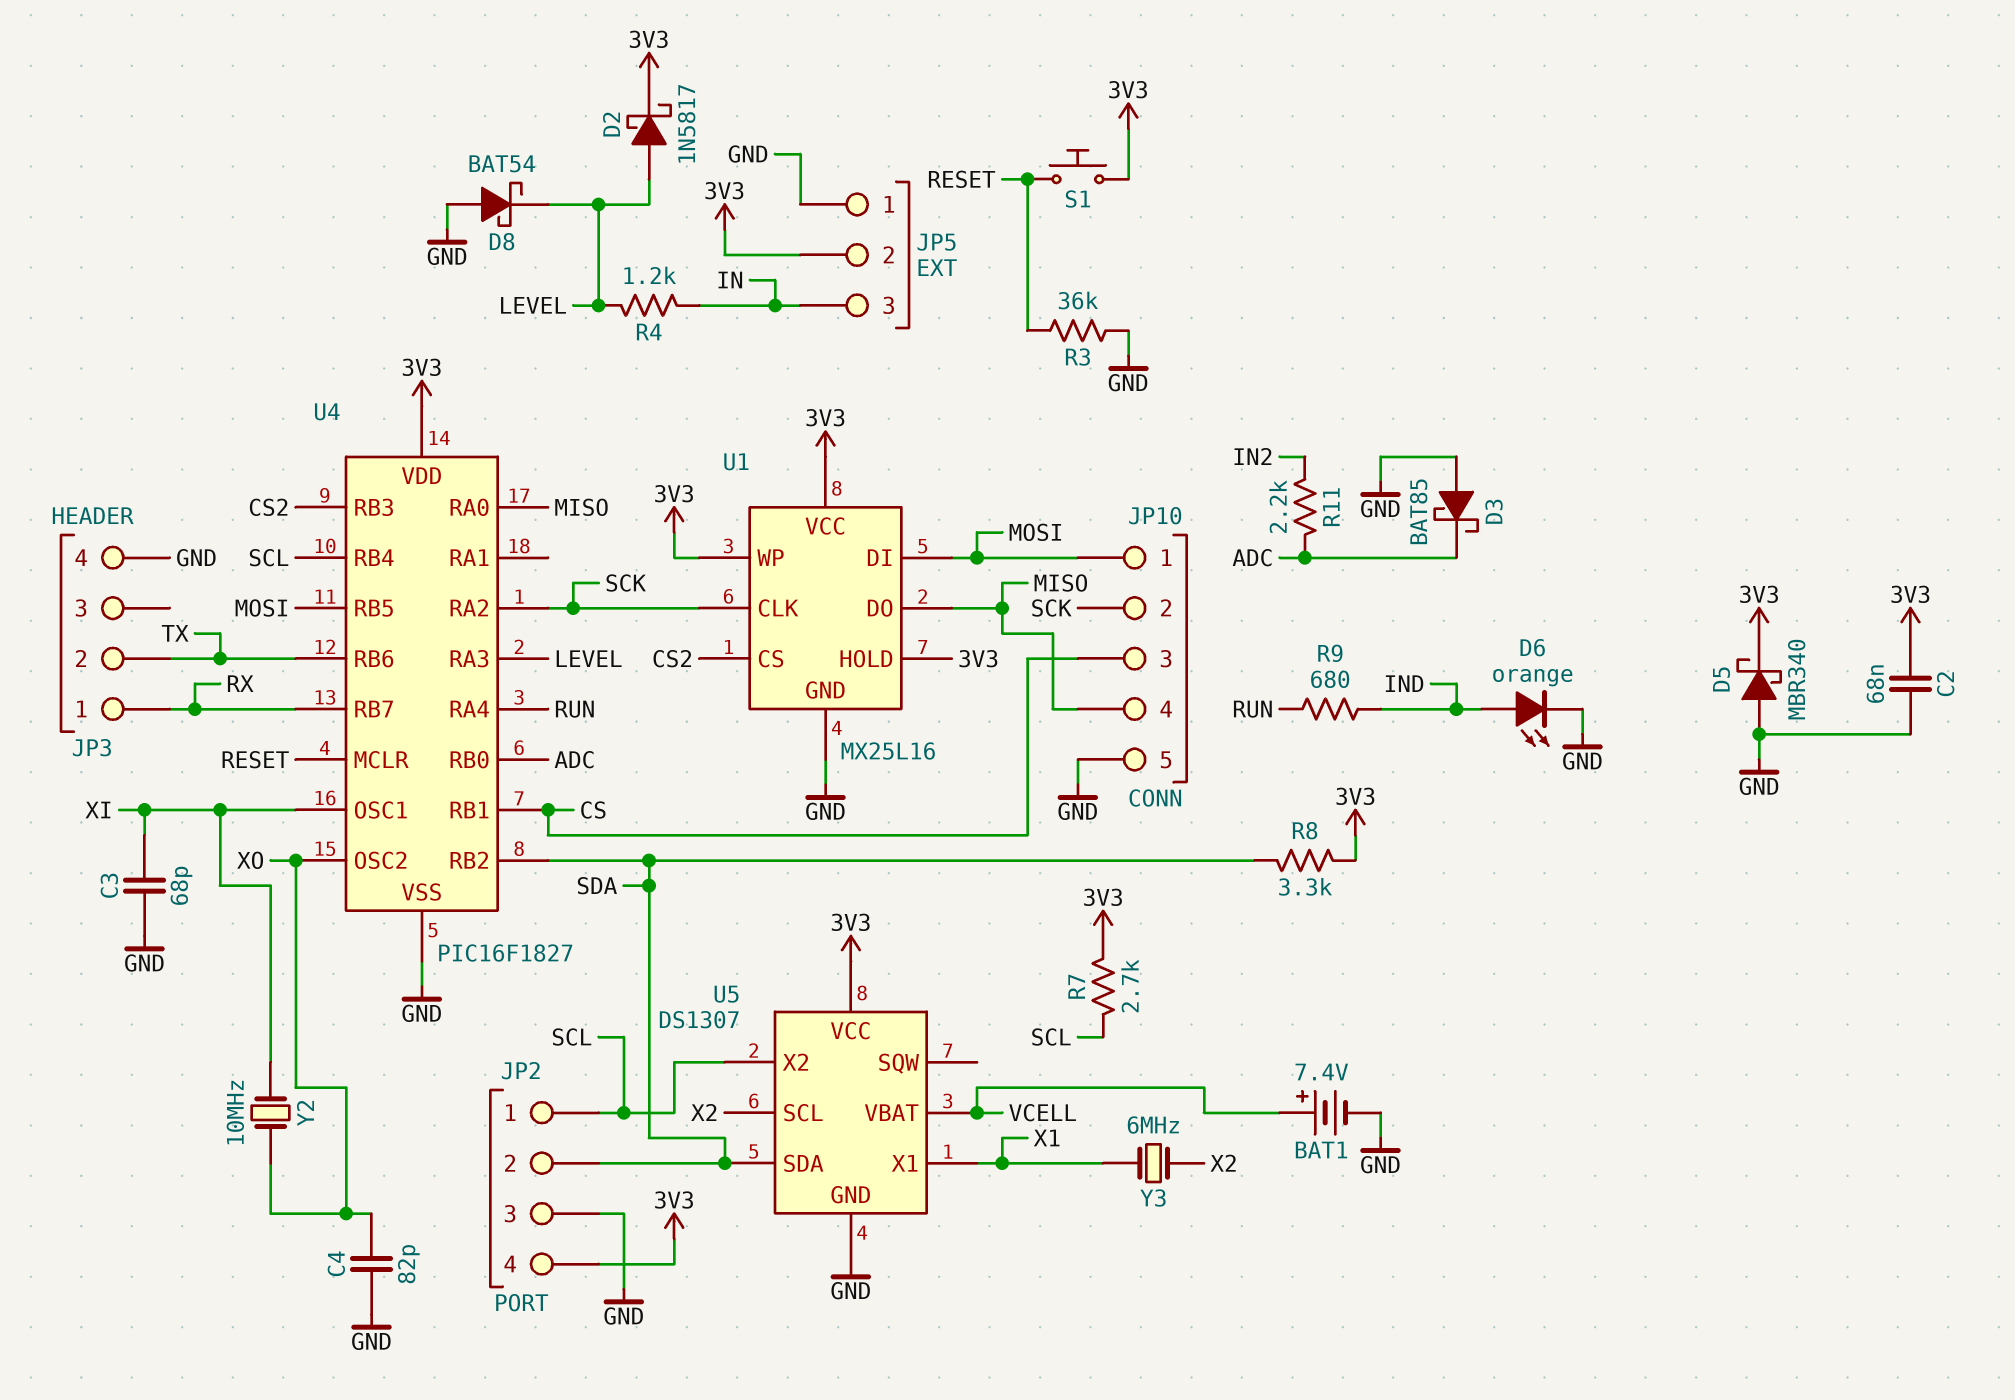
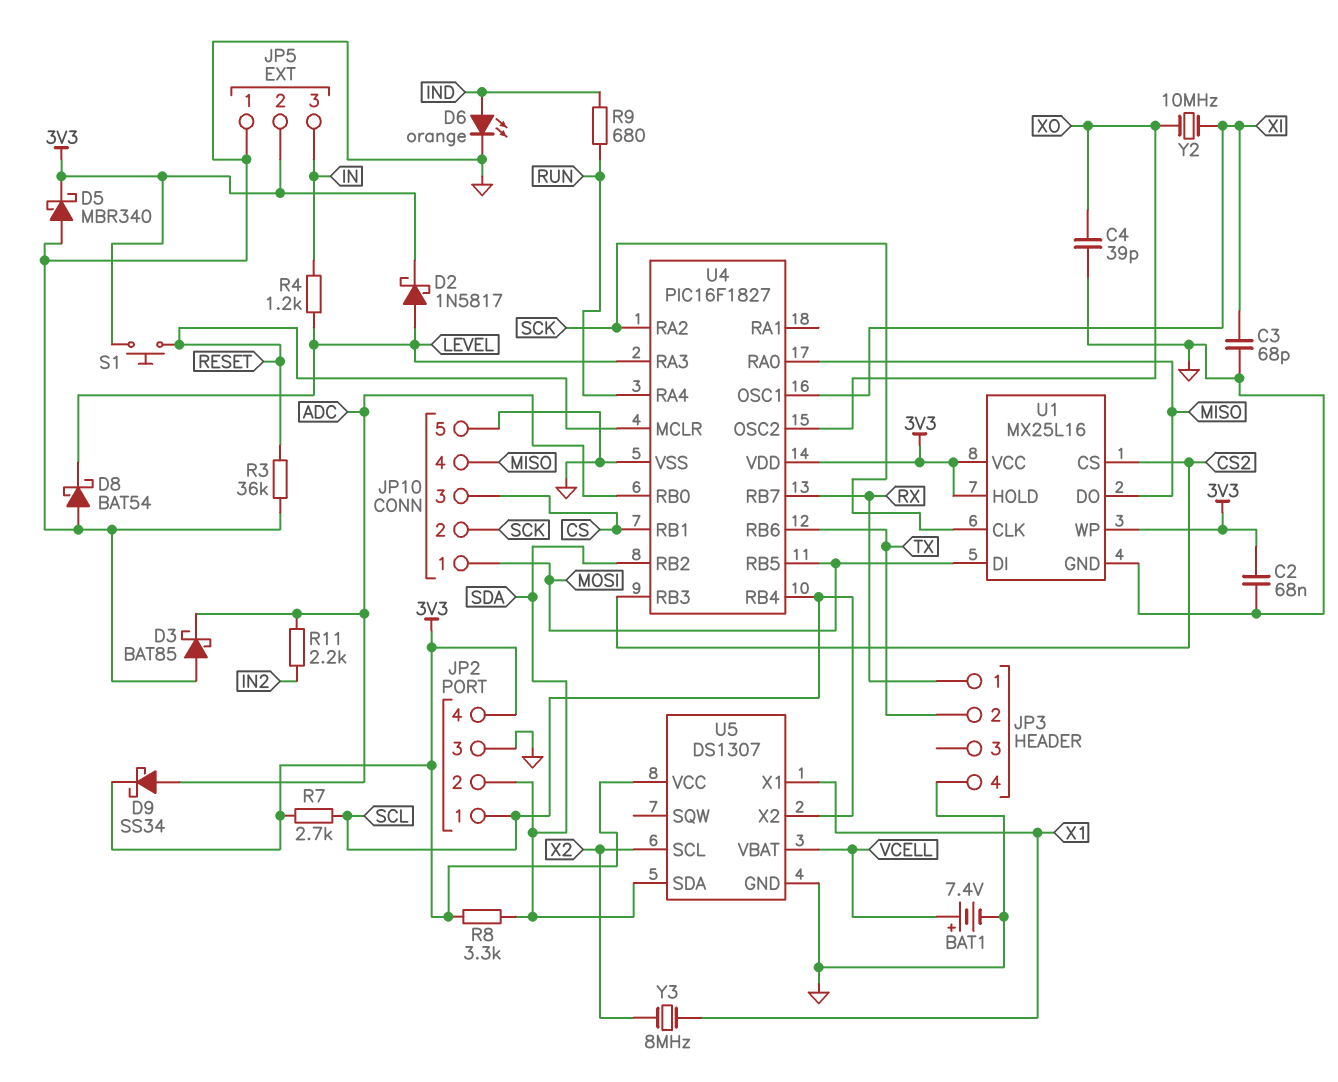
C4: 82pF (GND, XO) -> 39pF (GND, XO)
D9: none -> schottky SS34 (A ADC, K 3V3)
Y3: 6MHz (X1, X2) -> 8MHz (X1, X2)

